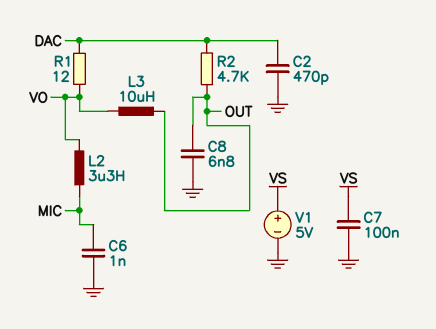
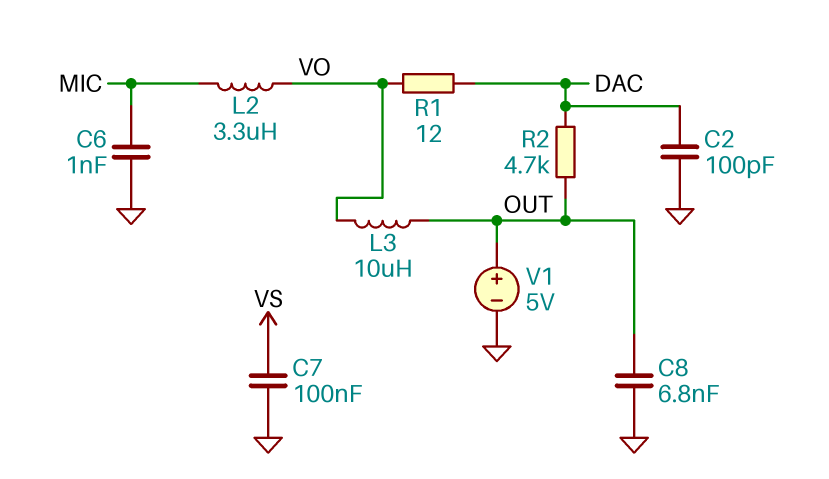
C2: 470pF (DAC, GND) -> 100pF (DAC, GND)
V1: 5V (plus VS, minus GND) -> 5V (plus OUT, minus GND)

